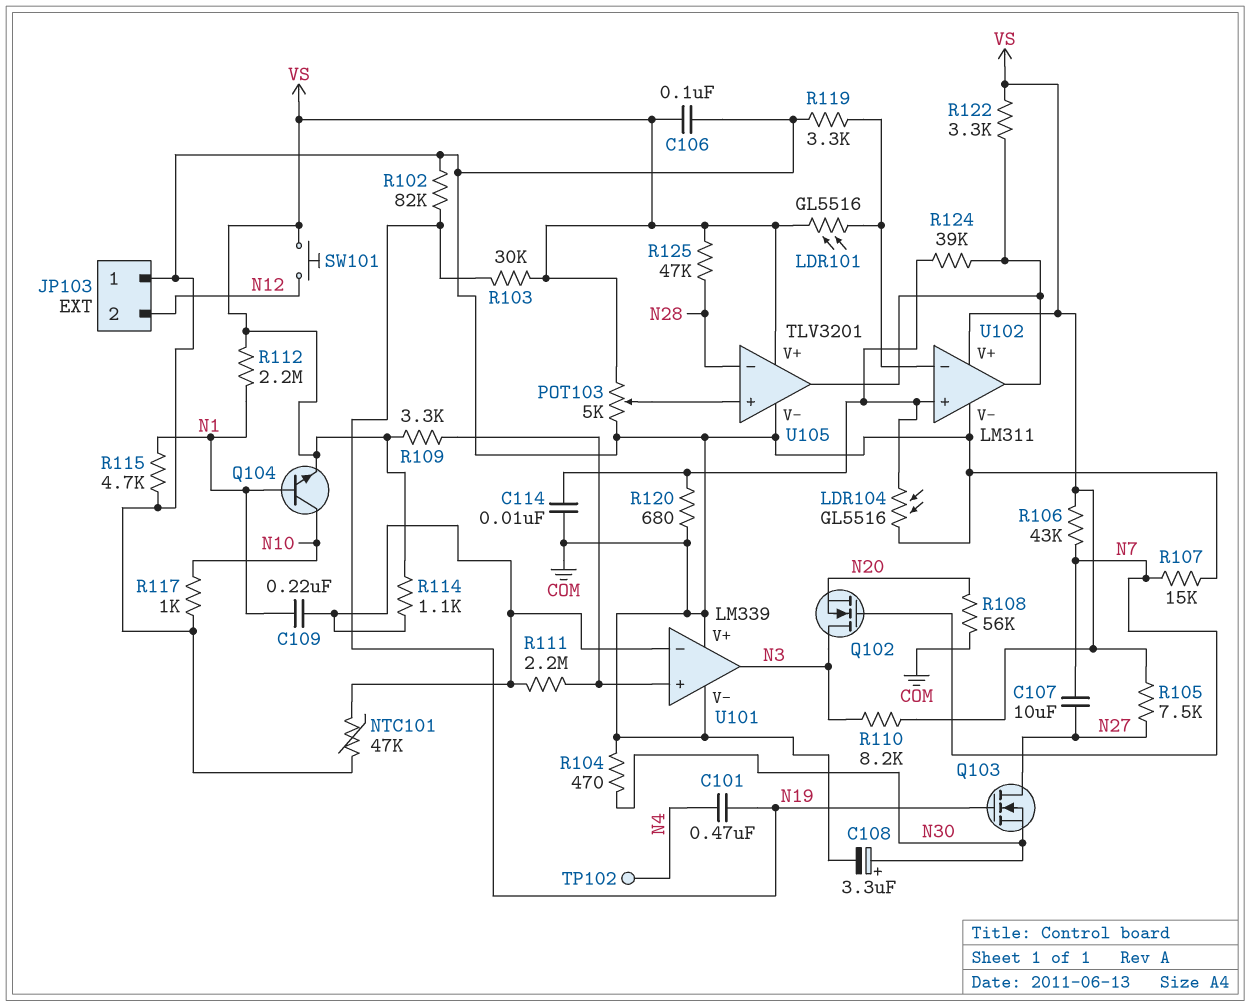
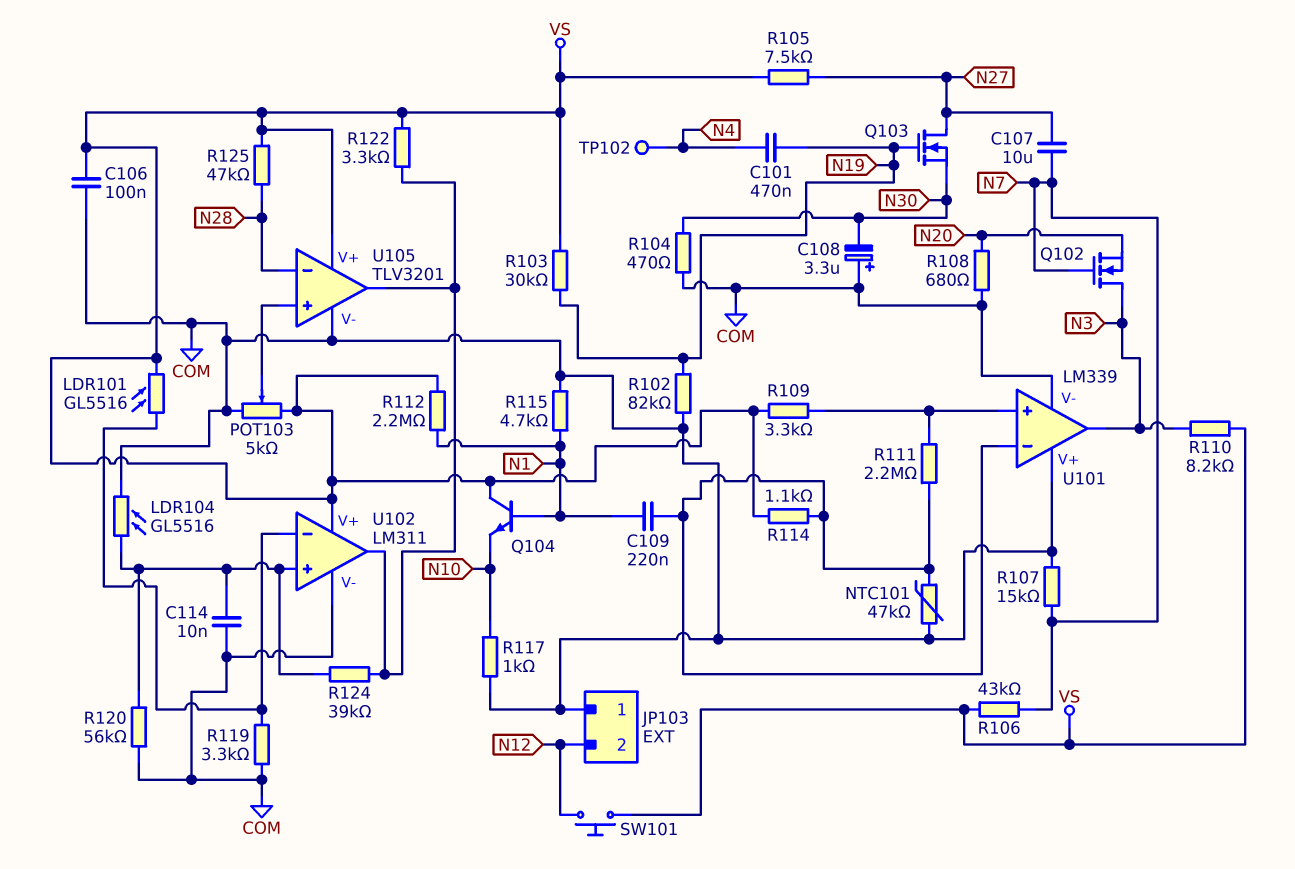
C108: 3.3uF (plus N30, minus COM) -> 3.3uF (plus COM, minus N30)
Q104: NPN (B N1, C N10, E VS) -> NPN (B N1, C VS, E N10)
R108: 56k (COM, N20) -> 680 (COM, N20)
R120: 680 (COM, U102/in+) -> 56k (COM, U102/in+)

